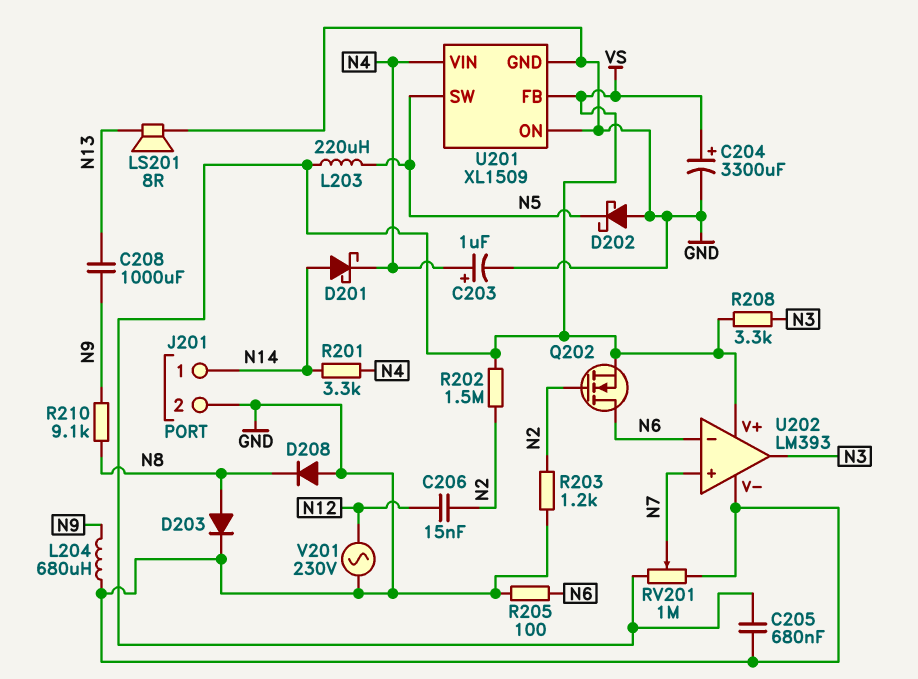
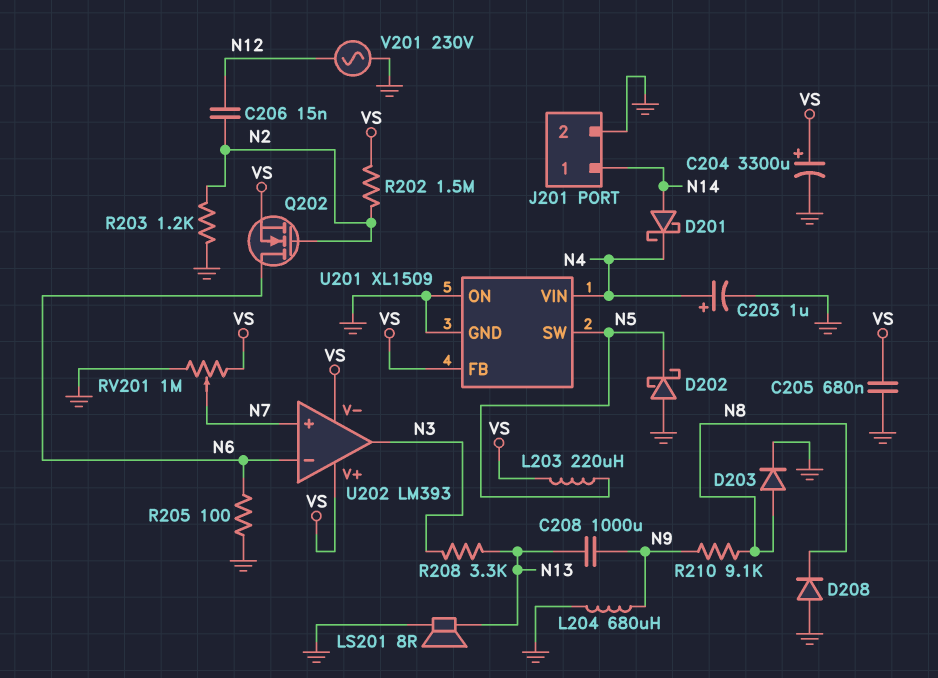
R201: 3.3k (N4, N14) -> none
R208: 3.3k (N3, VS) -> 3.3k (N3, N13)
U202 pin V-: GND -> VS

